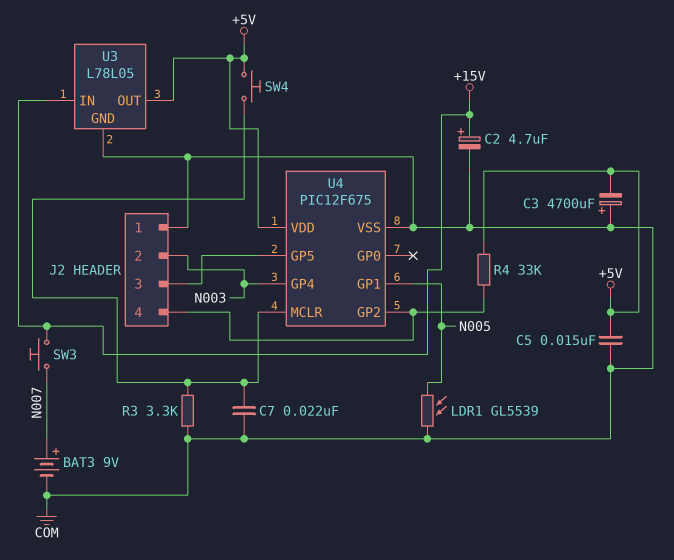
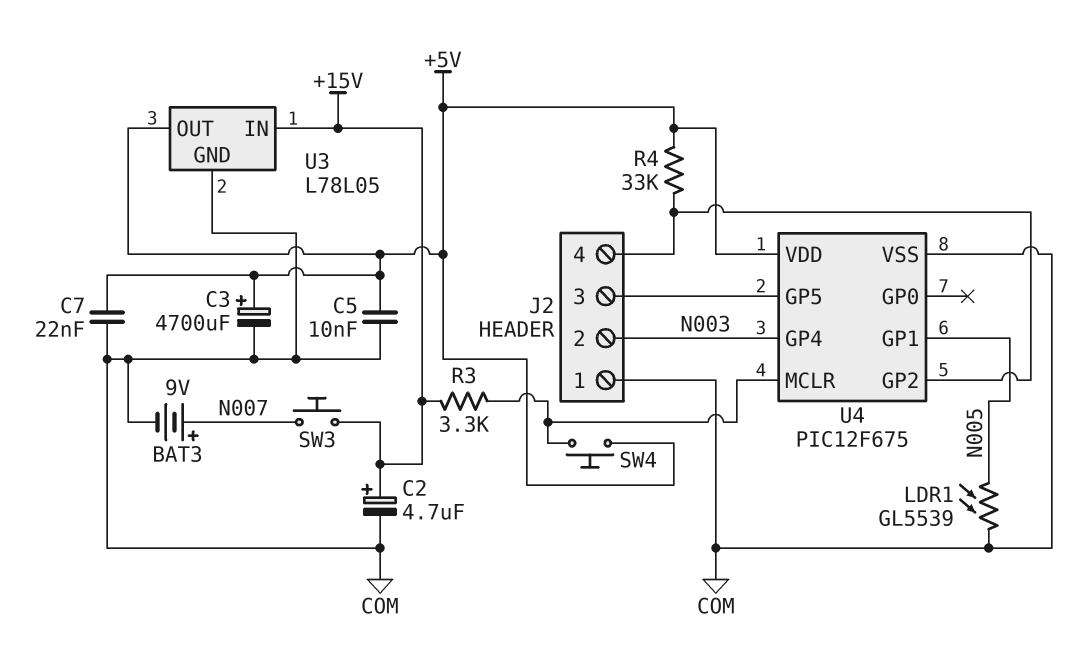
C3: 4700uF (plus COM, minus +5V) -> 4700uF (plus +5V, minus COM)
C5: 15nF (+5V, COM) -> 10nF (+5V, COM)
C7: 22nF (COM, U4/MCLR) -> 22nF (+5V, COM)
R3: 3.3k (COM, U4/MCLR) -> 3.3k (+15V, U4/MCLR)

